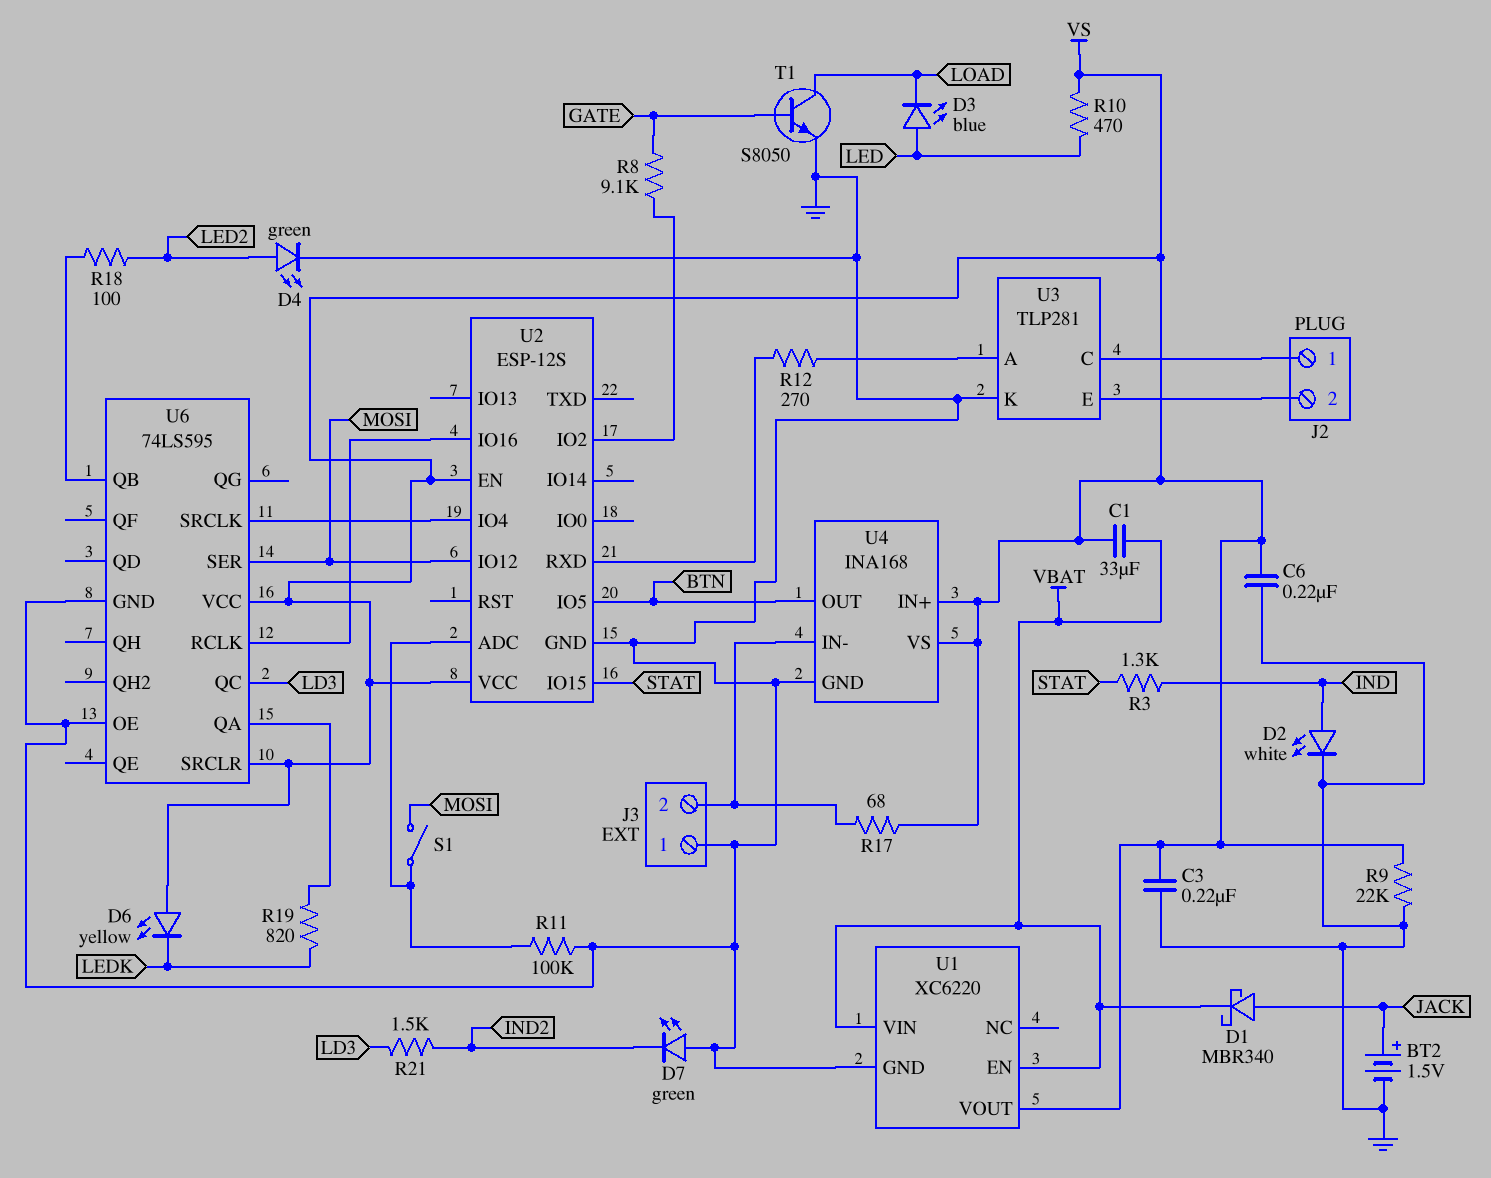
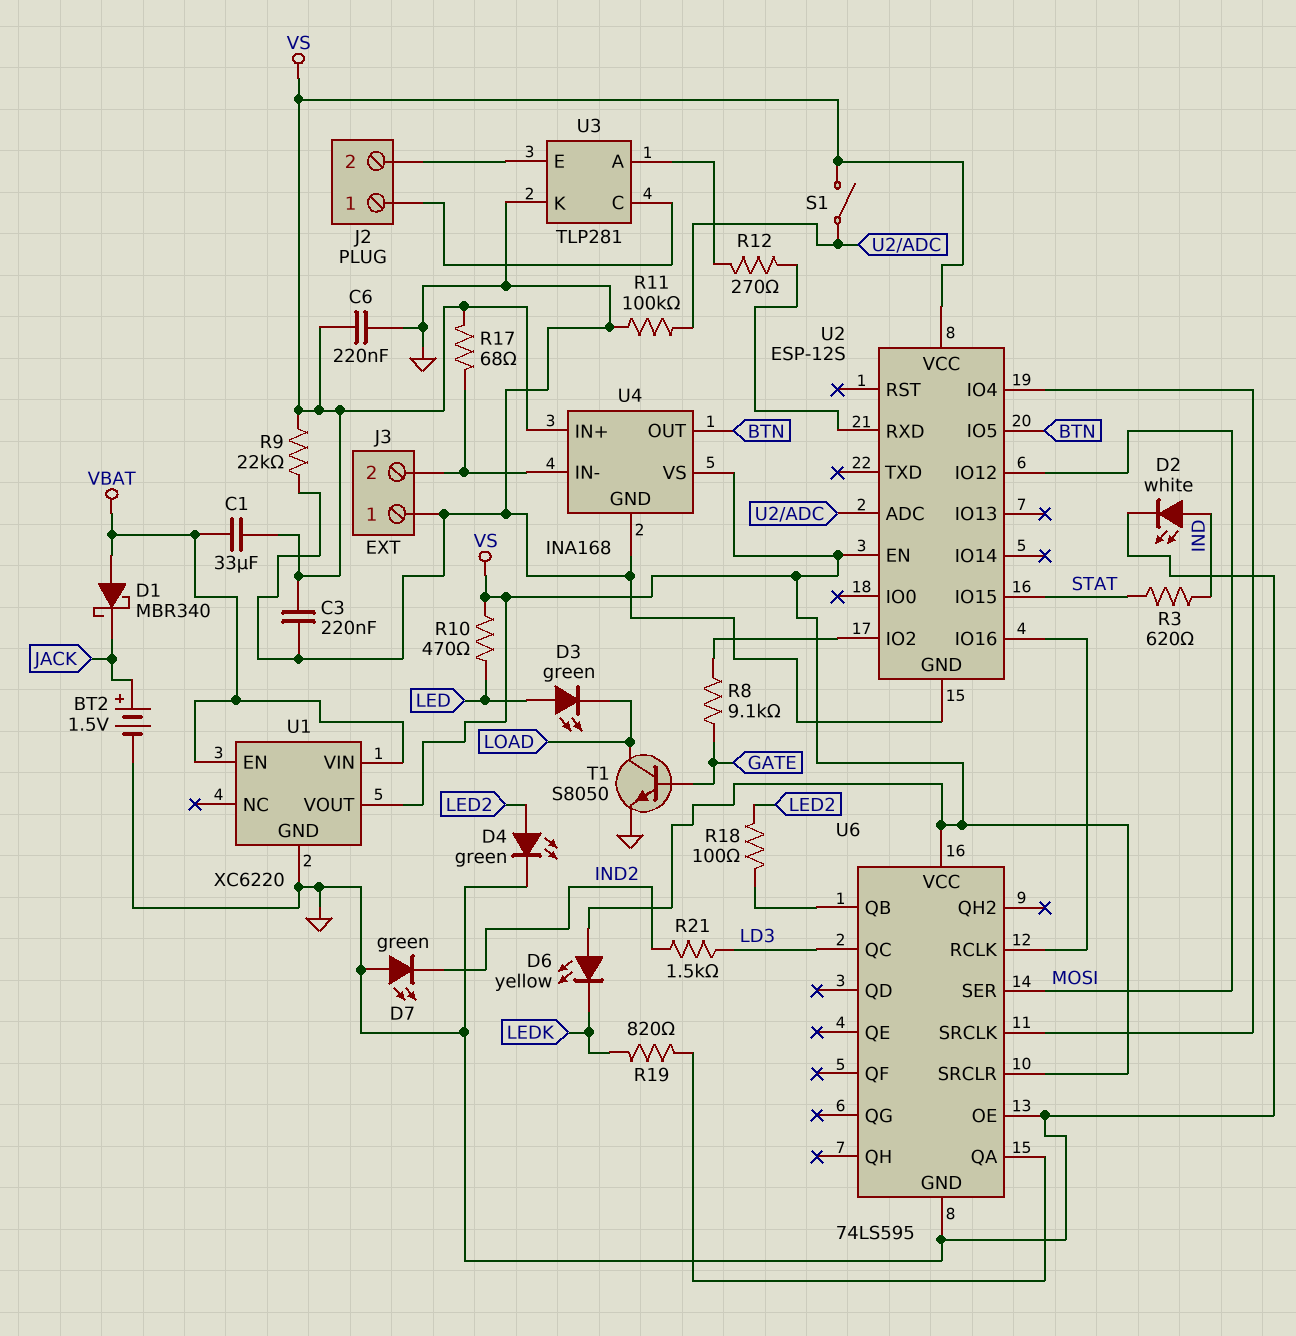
D1: schottky MBR340 (A JACK, K VBAT) -> schottky MBR340 (A VBAT, K JACK)
D3: LED blue (A LED, K LOAD) -> LED green (A LED, K LOAD)
R3: 1.3k (IND, STAT) -> 620 (IND, STAT)
S1: switch (MOSI, U2/ADC) -> switch (U2/ADC, VS)

